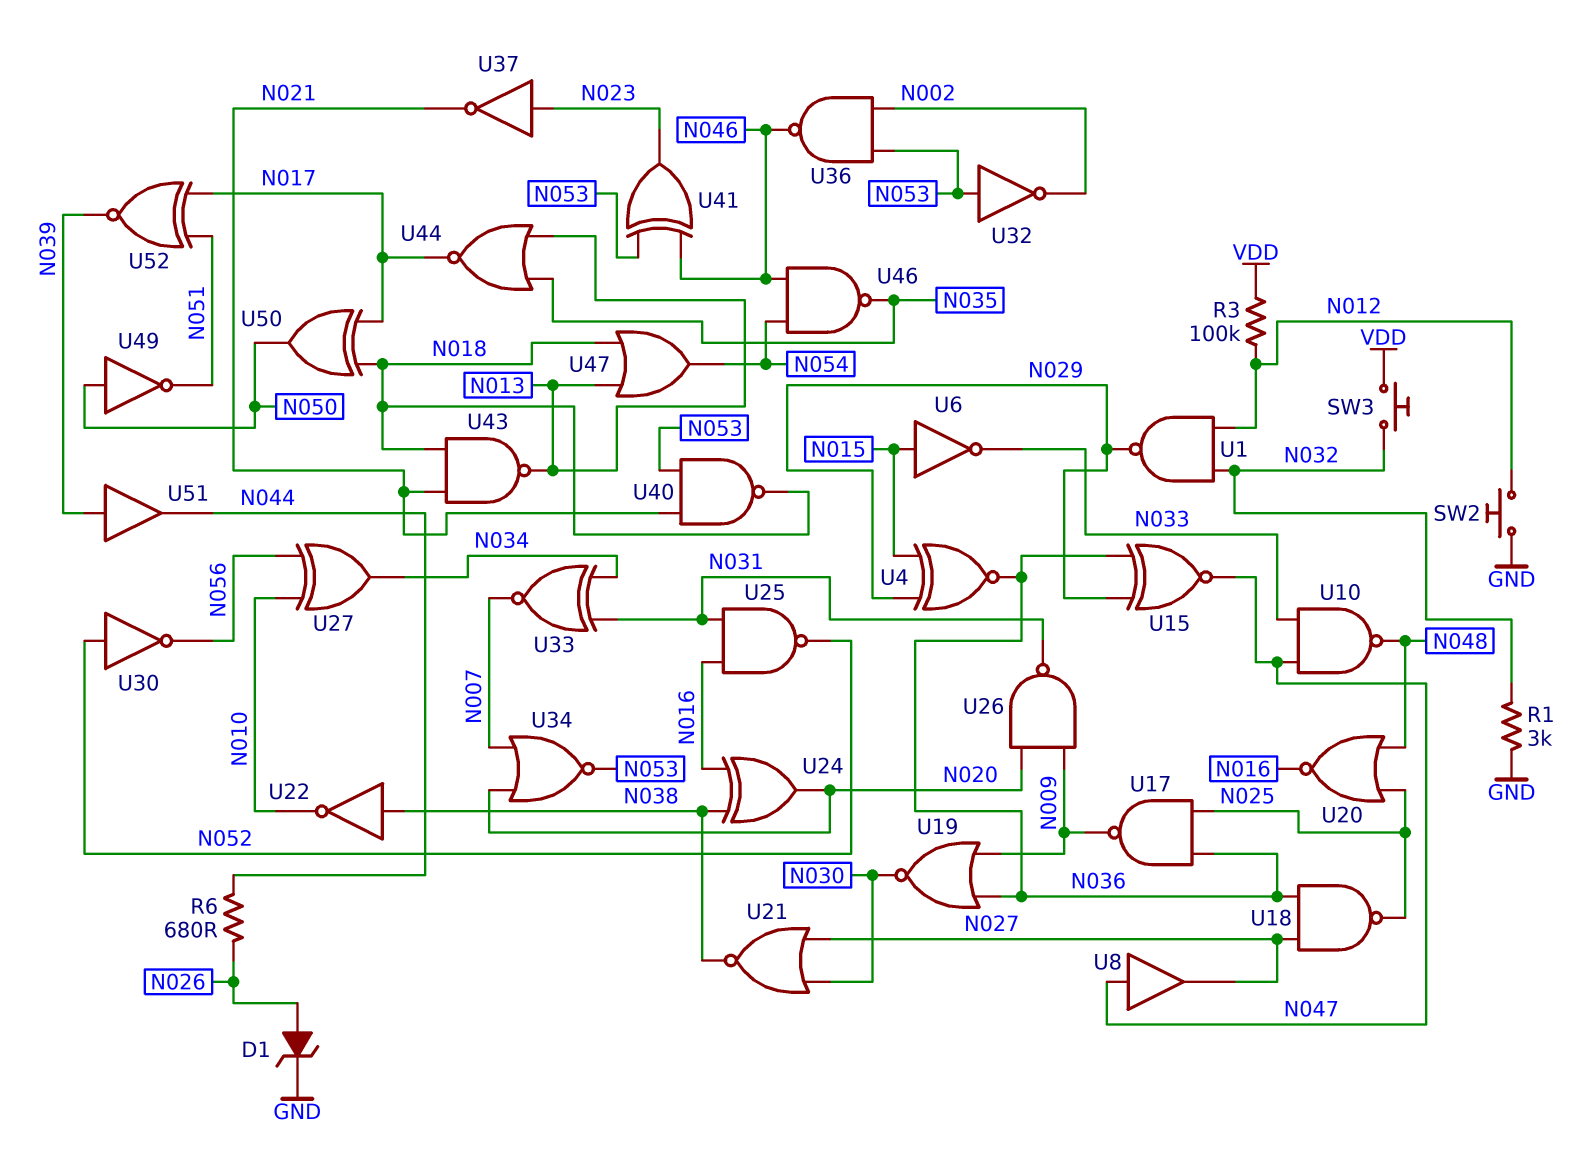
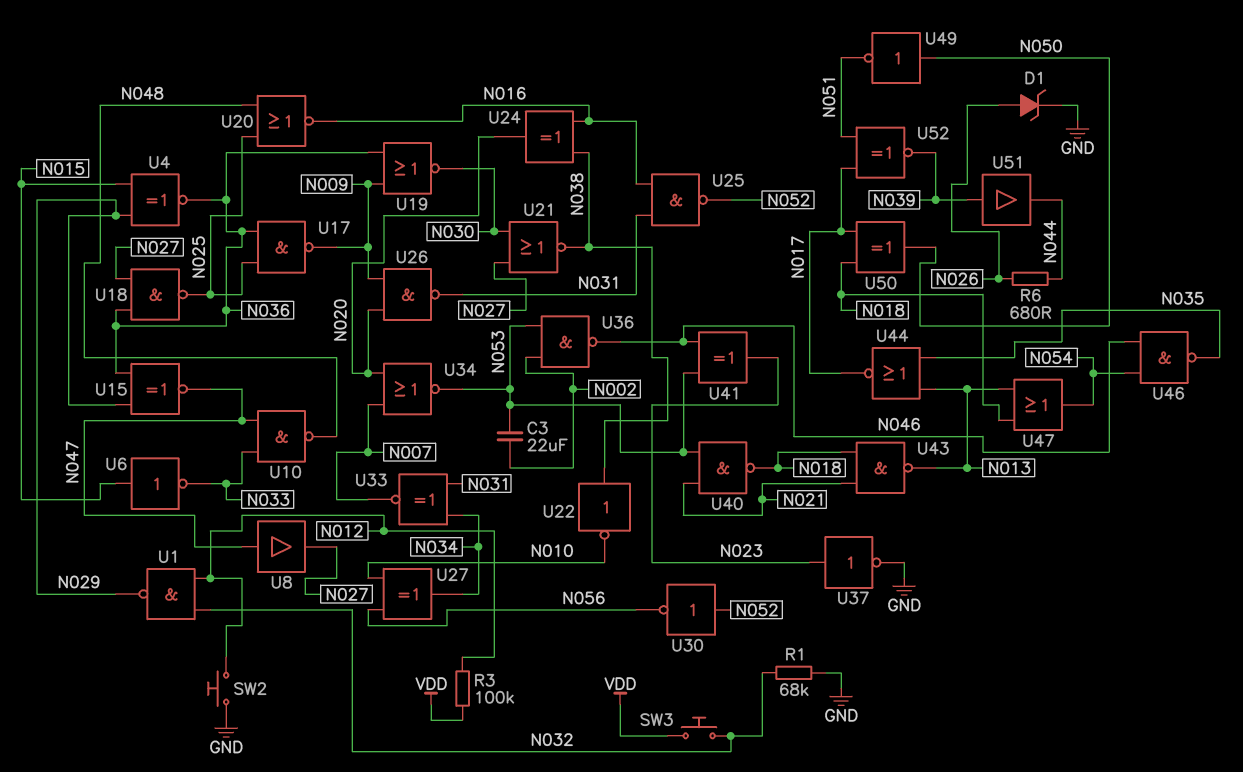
C3: none -> 22uF (N002, N053)
R1: 3k (GND, N032) -> 68k (GND, N032)
U32: NOT (in N053, out N002) -> none
U37: NOT (in N023, out N021) -> NOT (in N023, out GND)

